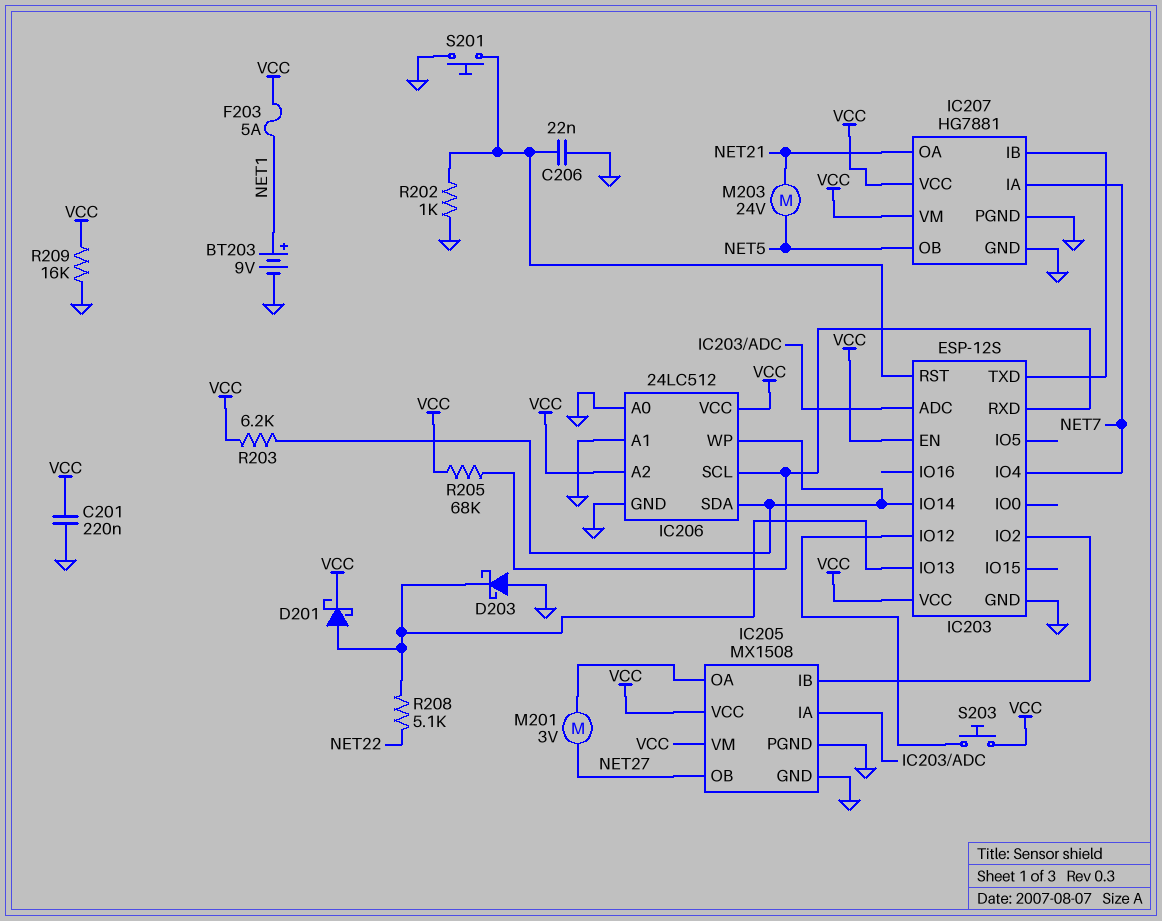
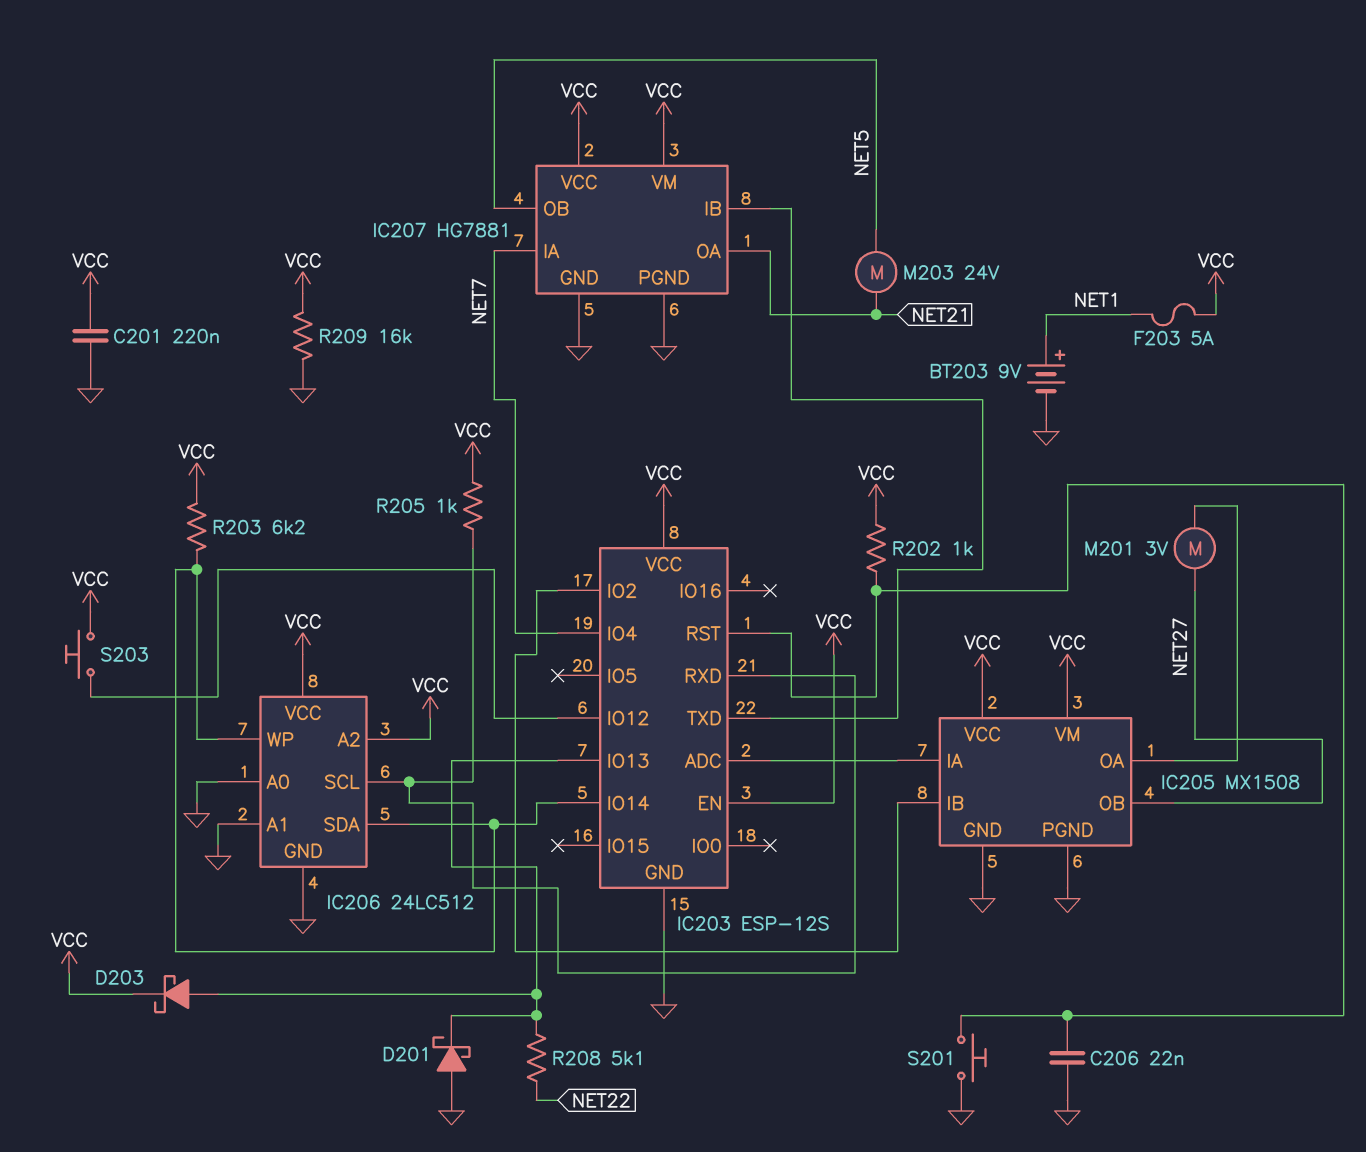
D201: schottky (A IC203/IO13, K VCC) -> schottky (A GND, K IC203/IO13)
D203: schottky (A GND, K IC203/IO13) -> schottky (A IC203/IO13, K VCC)
R202: 1k (GND, IC203/RST) -> 1k (IC203/RST, VCC)
R205: 68k (IC203/RXD, VCC) -> 1k (IC203/RXD, VCC)

